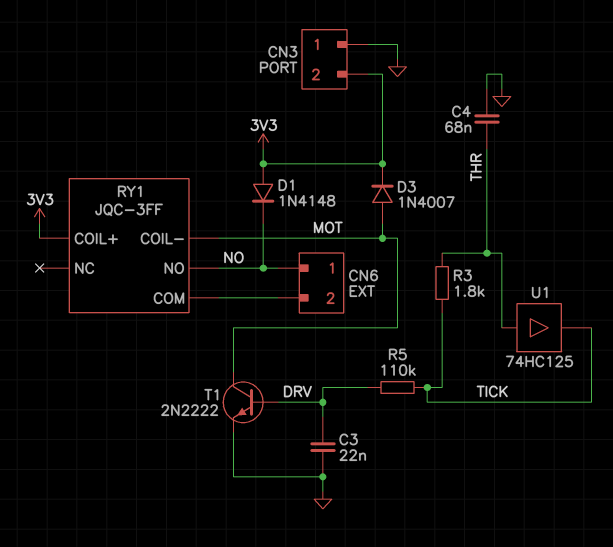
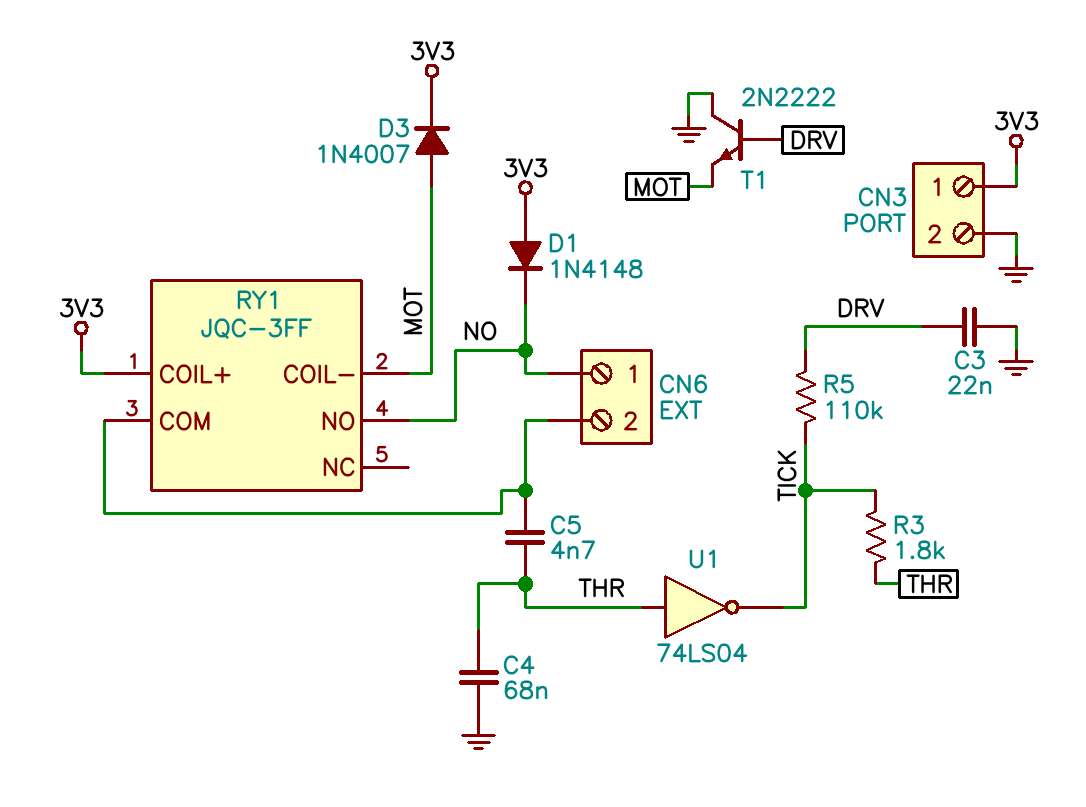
C5: none -> 4.7nF (CN6/2, THR)
CN3 pin 1: GND -> 3V3
CN3 pin 2: 3V3 -> GND
T1: NPN 2N2222 (B DRV, C MOT, E GND) -> NPN 2N2222 (B DRV, C GND, E MOT)
U1: buffer 74HC125 (in THR, out TICK) -> NOT 74LS04 (in THR, out TICK)

